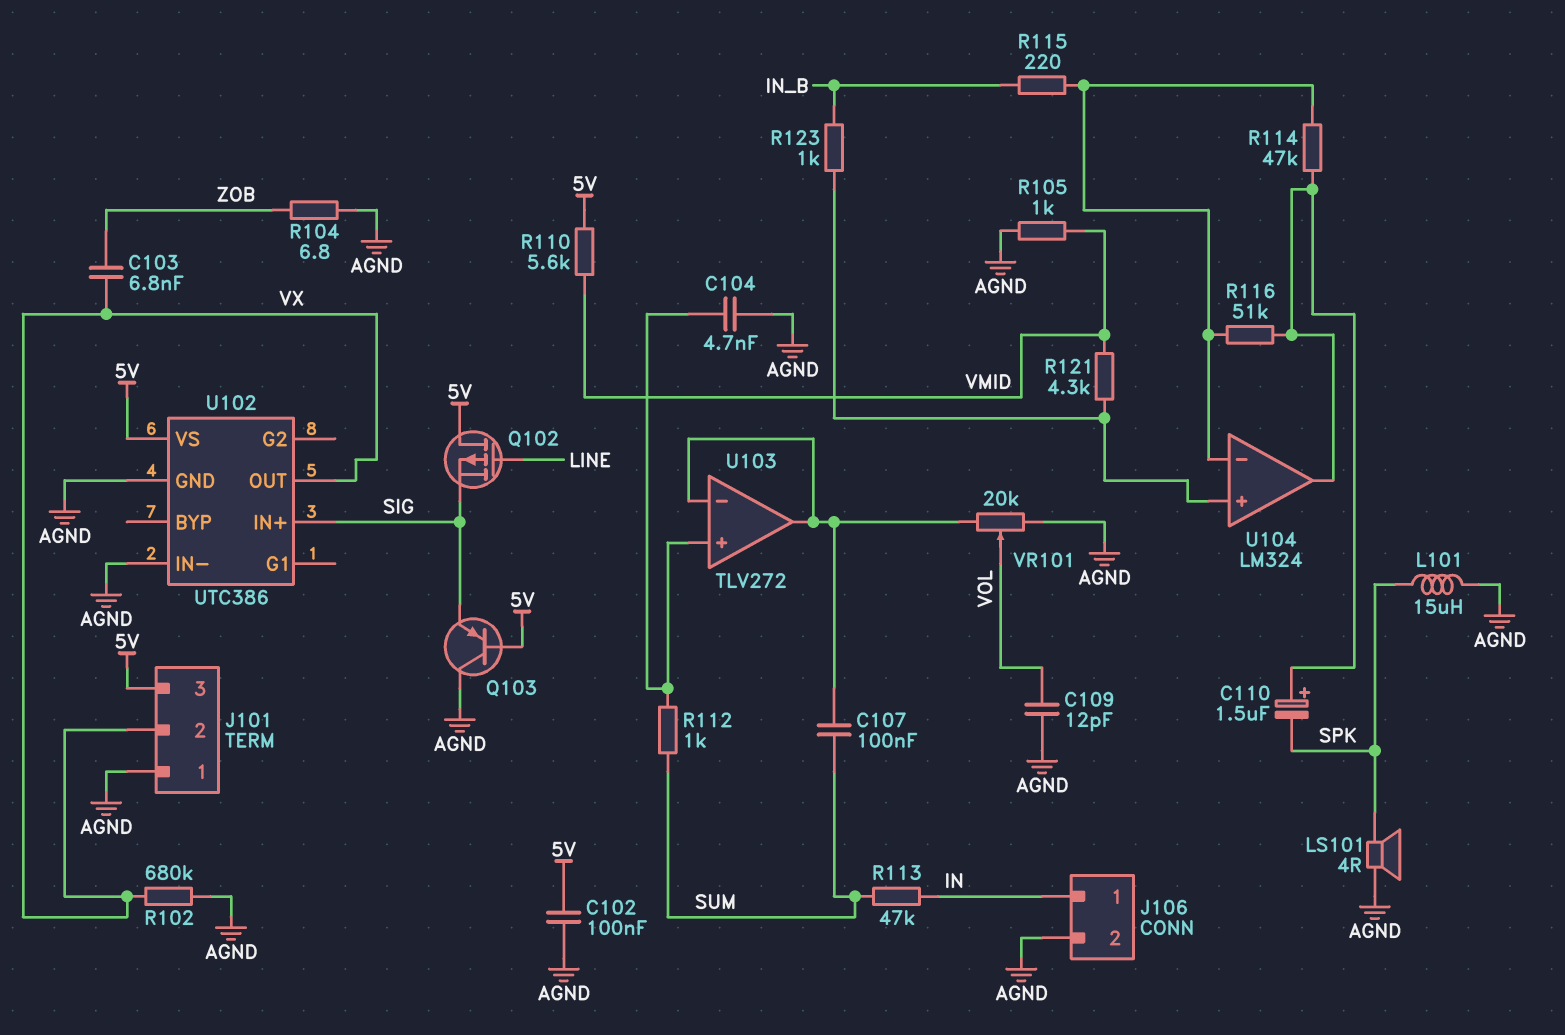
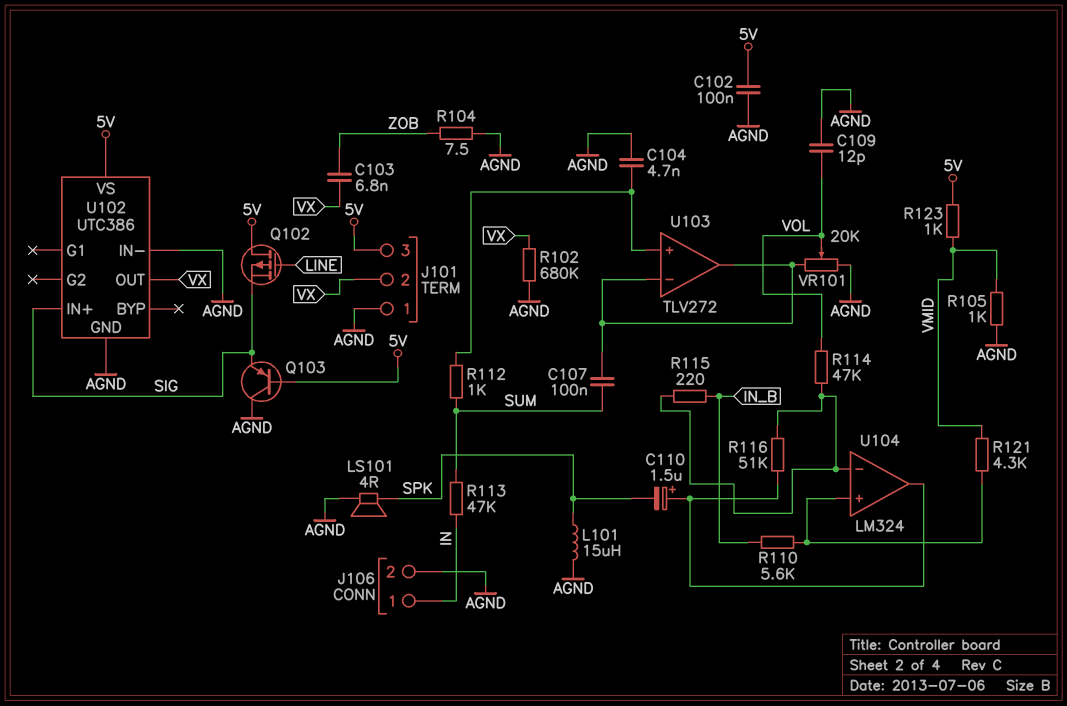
R104: 6.8 (AGND, ZOB) -> 7.5 (AGND, ZOB)
R110: 5.6k (5V, VMID) -> 5.6k (IN_B, U104/in+)
R114: 47k (U104/in-, U104/out) -> 47k (U104/in-, VOL)
R123: 1k (IN_B, U104/in+) -> 1k (5V, VMID)

